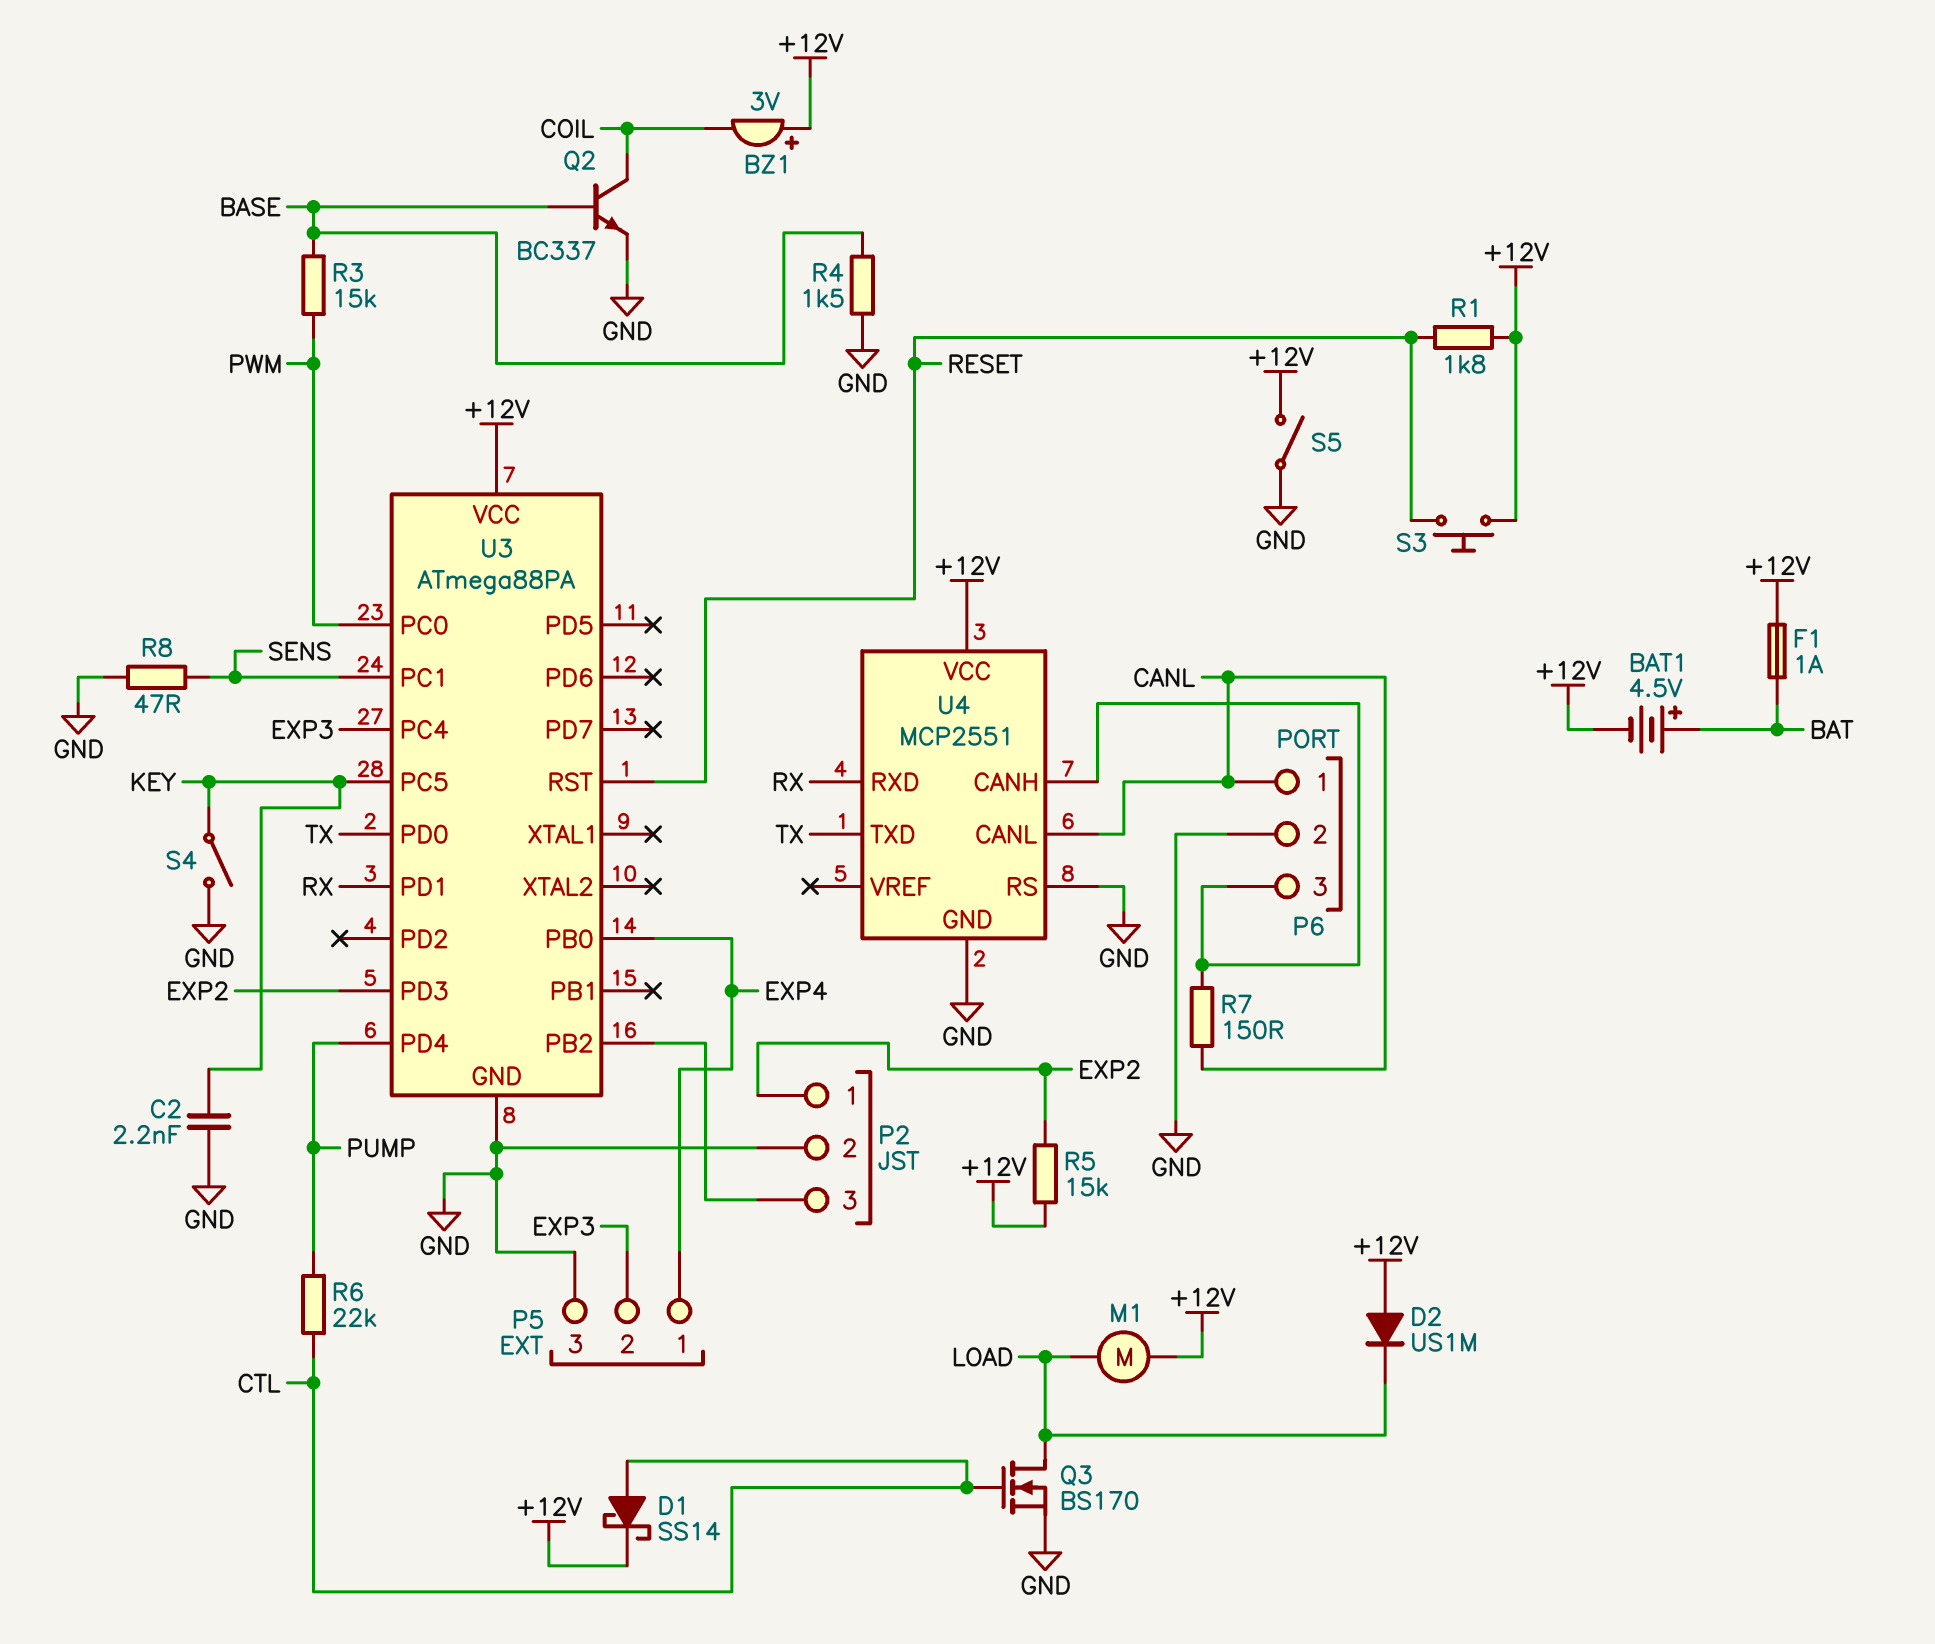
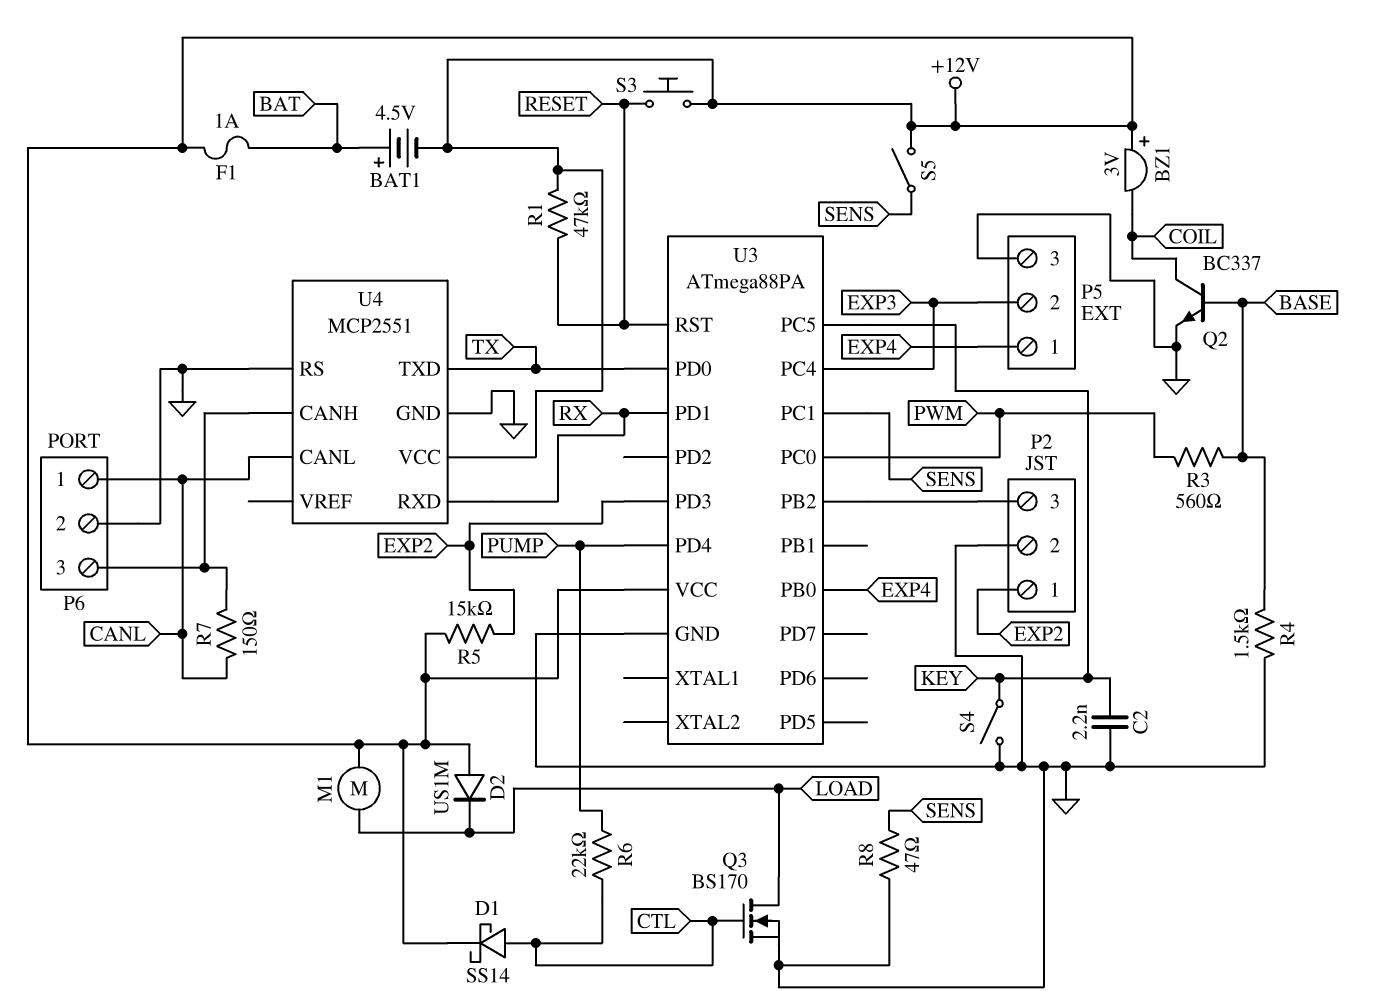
R1: 1.8k (+12V, RESET) -> 47k (+12V, RESET)
R3: 15k (BASE, PWM) -> 560 (BASE, PWM)
S5: switch (+12V, GND) -> switch (+12V, SENS)

